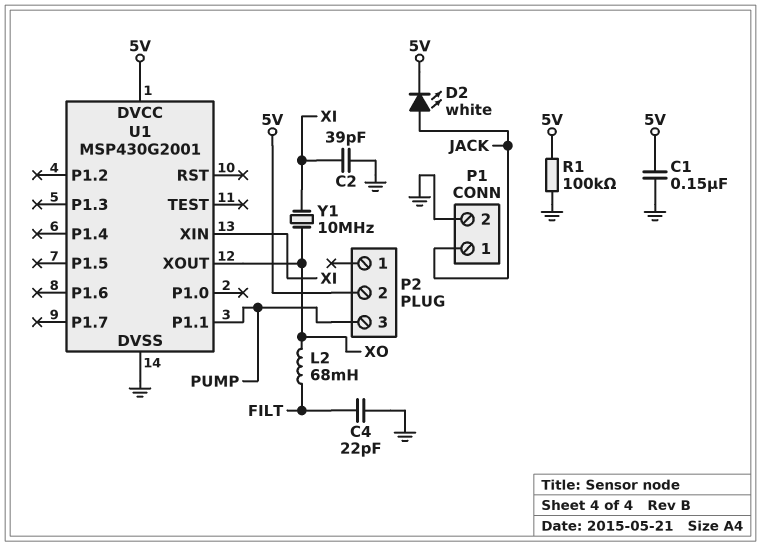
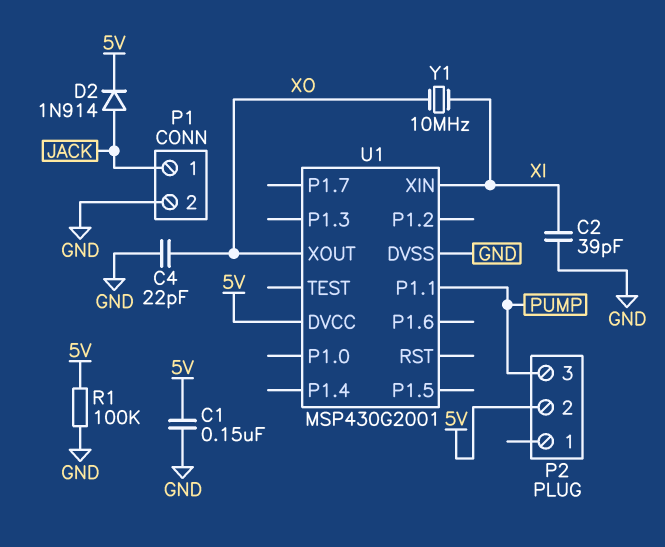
C4: 22pF (FILT, GND) -> 22pF (GND, XO)
D2: LED white (A JACK, K 5V) -> diode 1N914 (A JACK, K 5V)
L2: 68mH (FILT, XO) -> none

